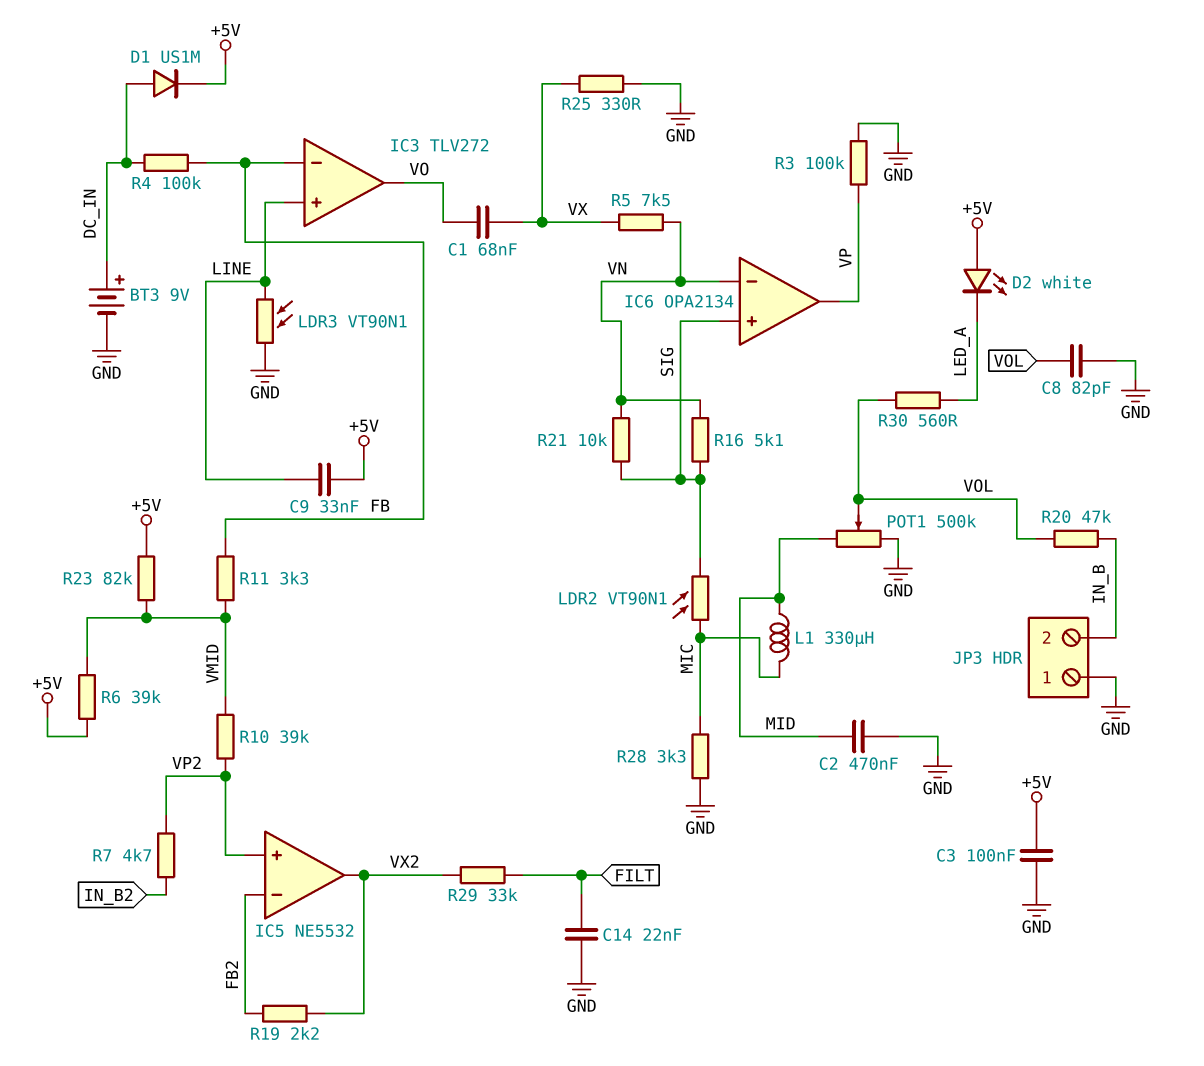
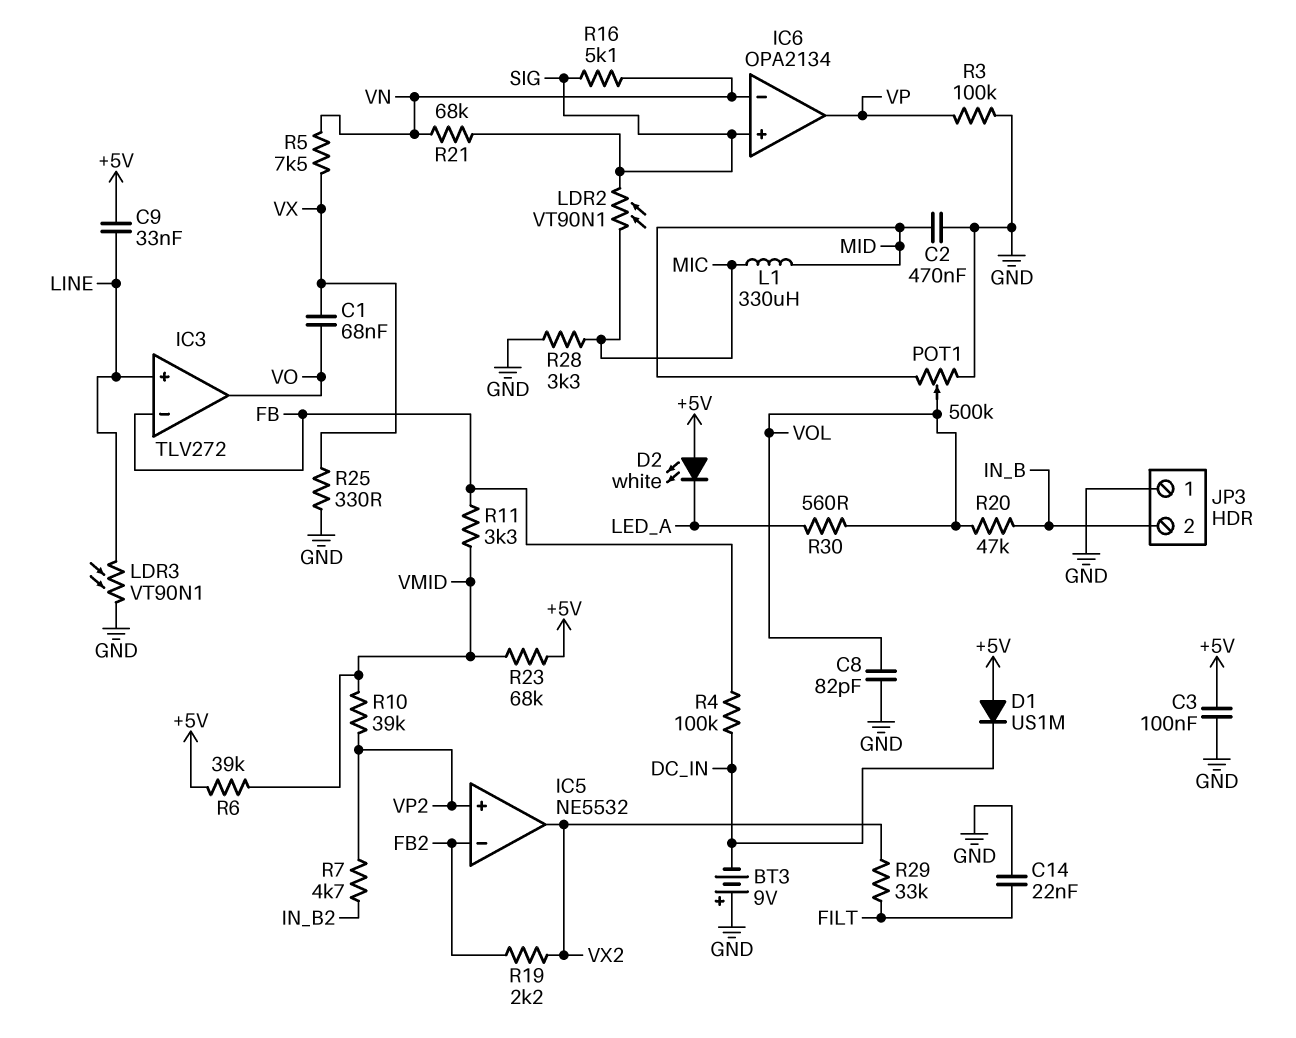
BT3: 9V (plus DC_IN, minus GND) -> 9V (plus GND, minus DC_IN)
D1: diode US1M (A DC_IN, K +5V) -> diode US1M (A +5V, K DC_IN)
R21: 10k (SIG, VN) -> 68k (SIG, VN)
R23: 82k (+5V, VMID) -> 68k (+5V, VMID)

